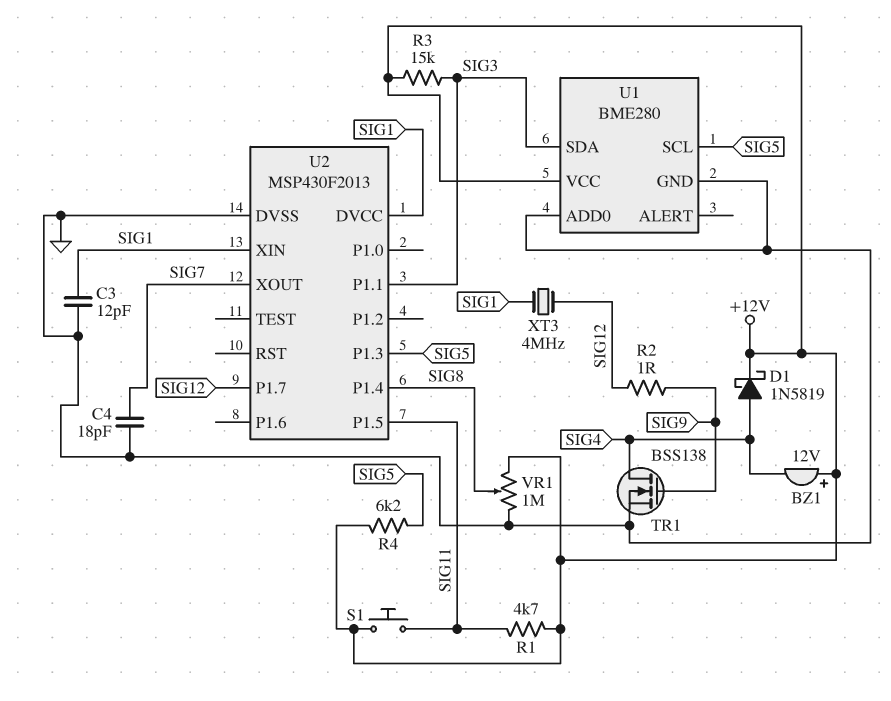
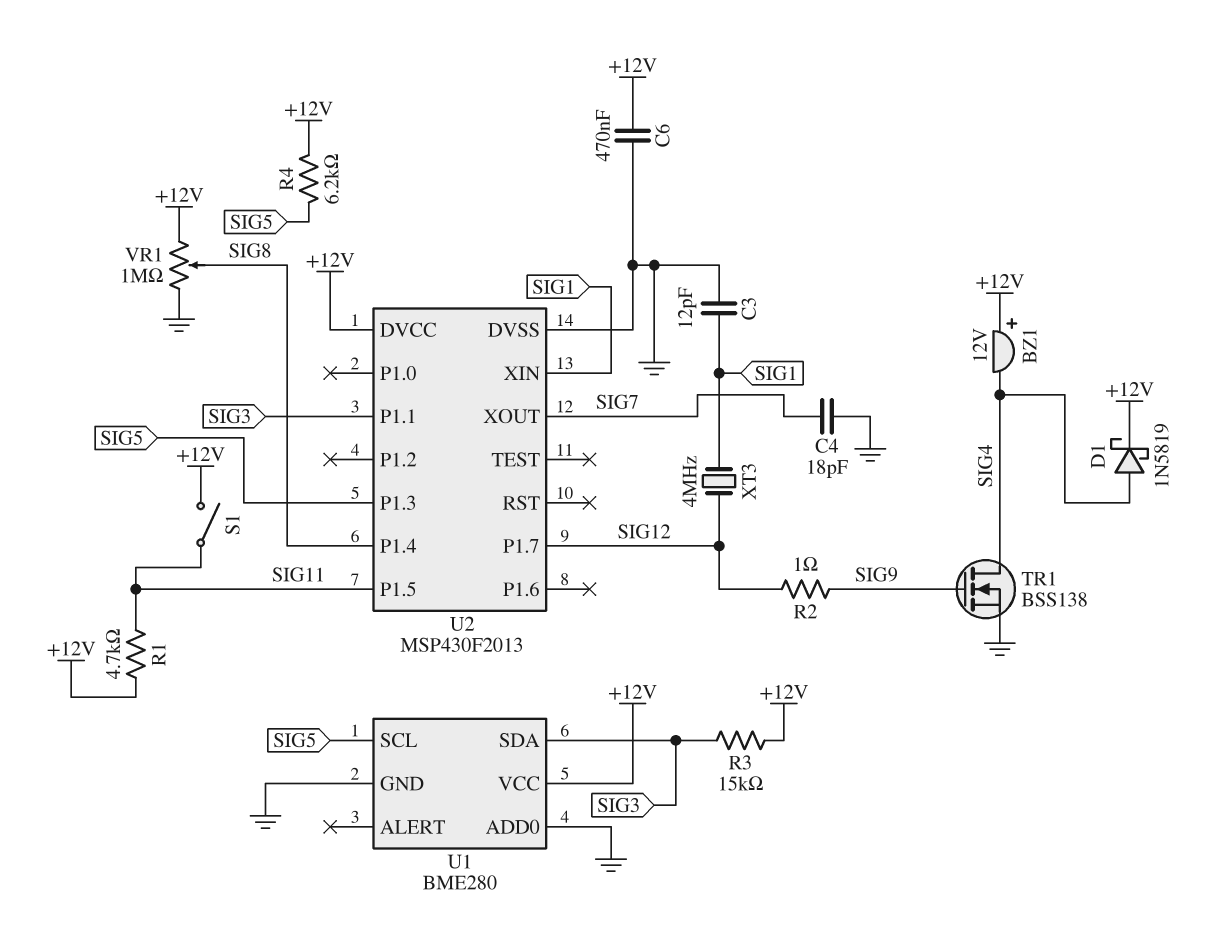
C6: none -> 470nF (+12V, GND)
S1: button (+12V, SIG11) -> switch (+12V, SIG11)
U2 pin DVCC: SIG1 -> +12V

